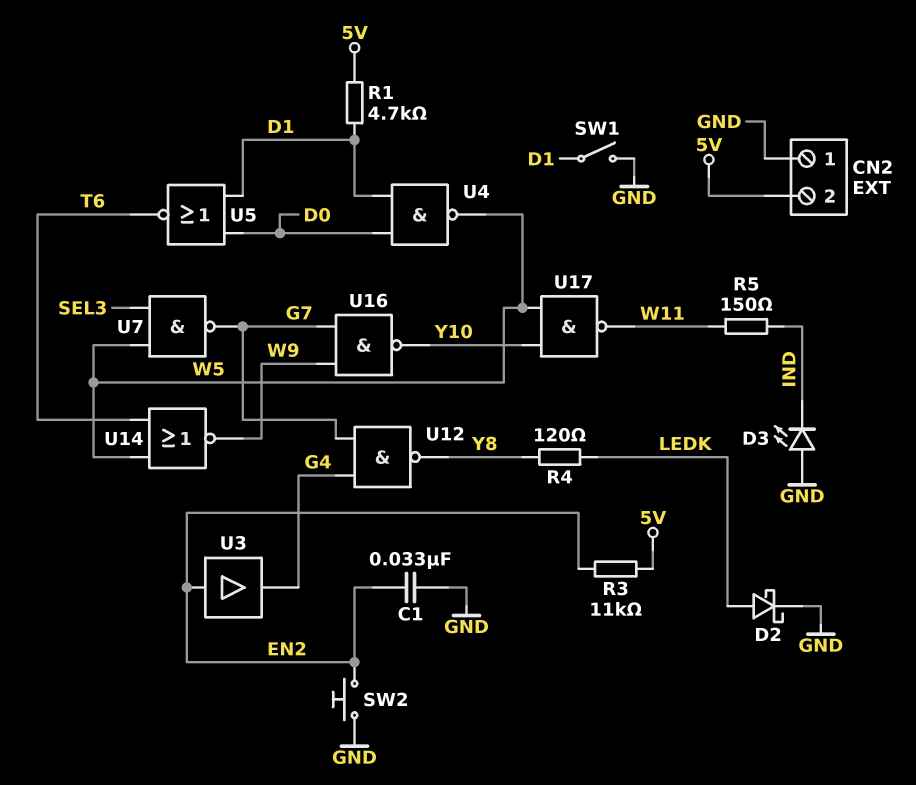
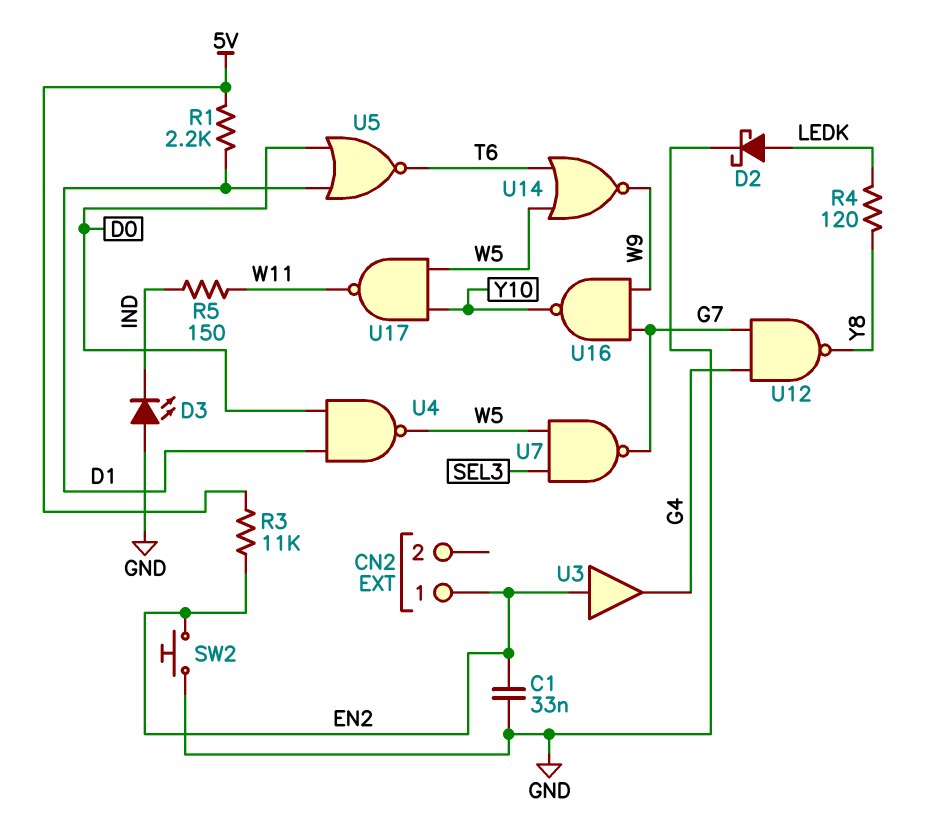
CN2 pin 1: GND -> EN2
CN2 pin 2: 5V -> none
R1: 4.7k (5V, D1) -> 2.2k (5V, D1)
SW1: switch (D1, GND) -> none

